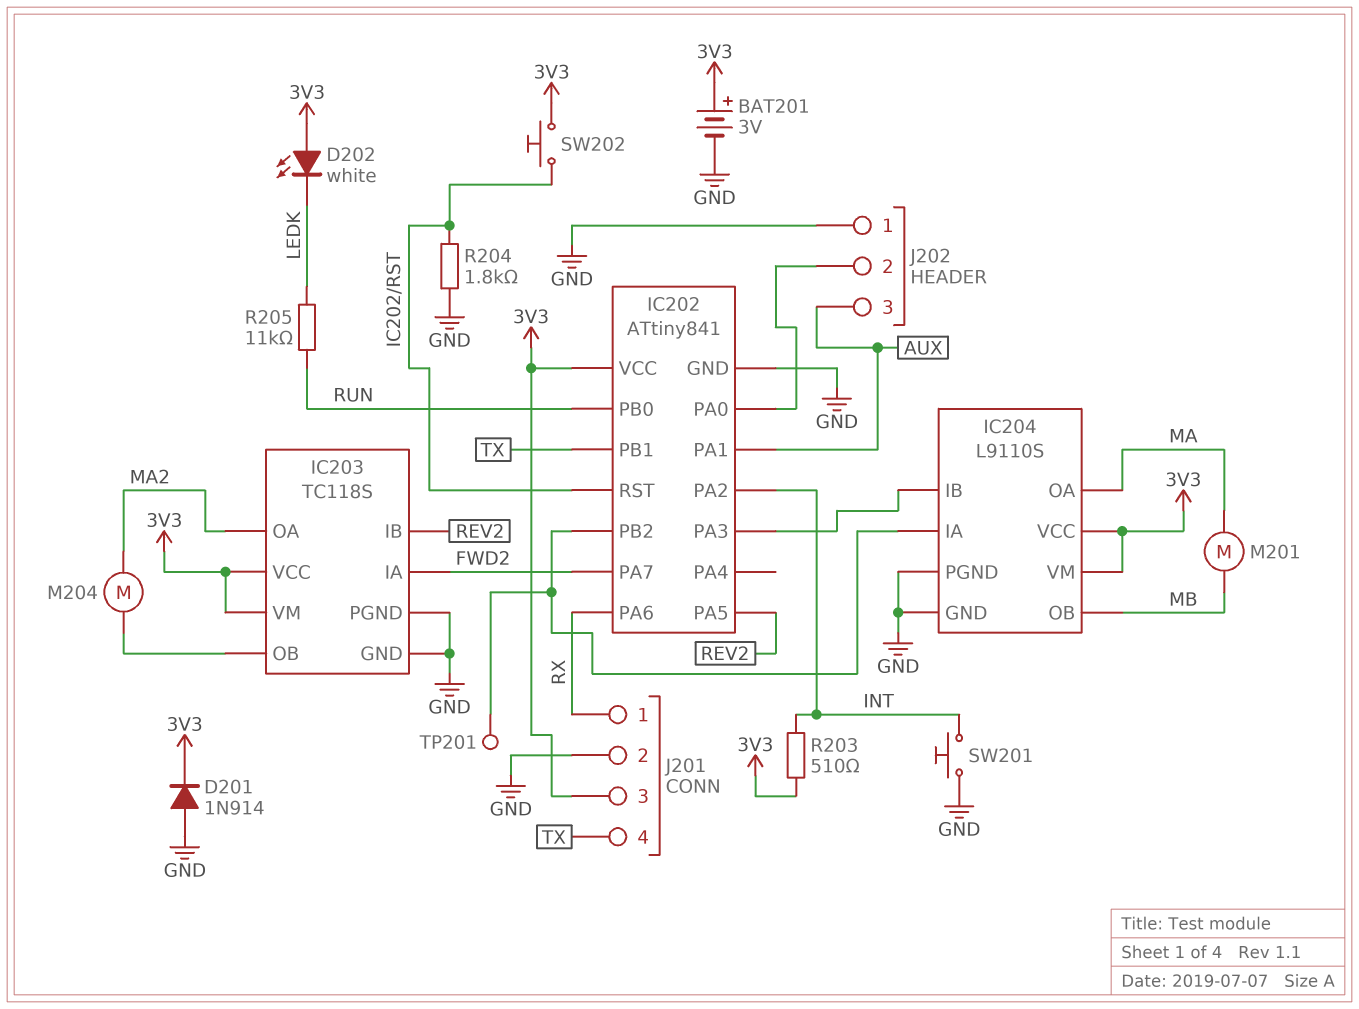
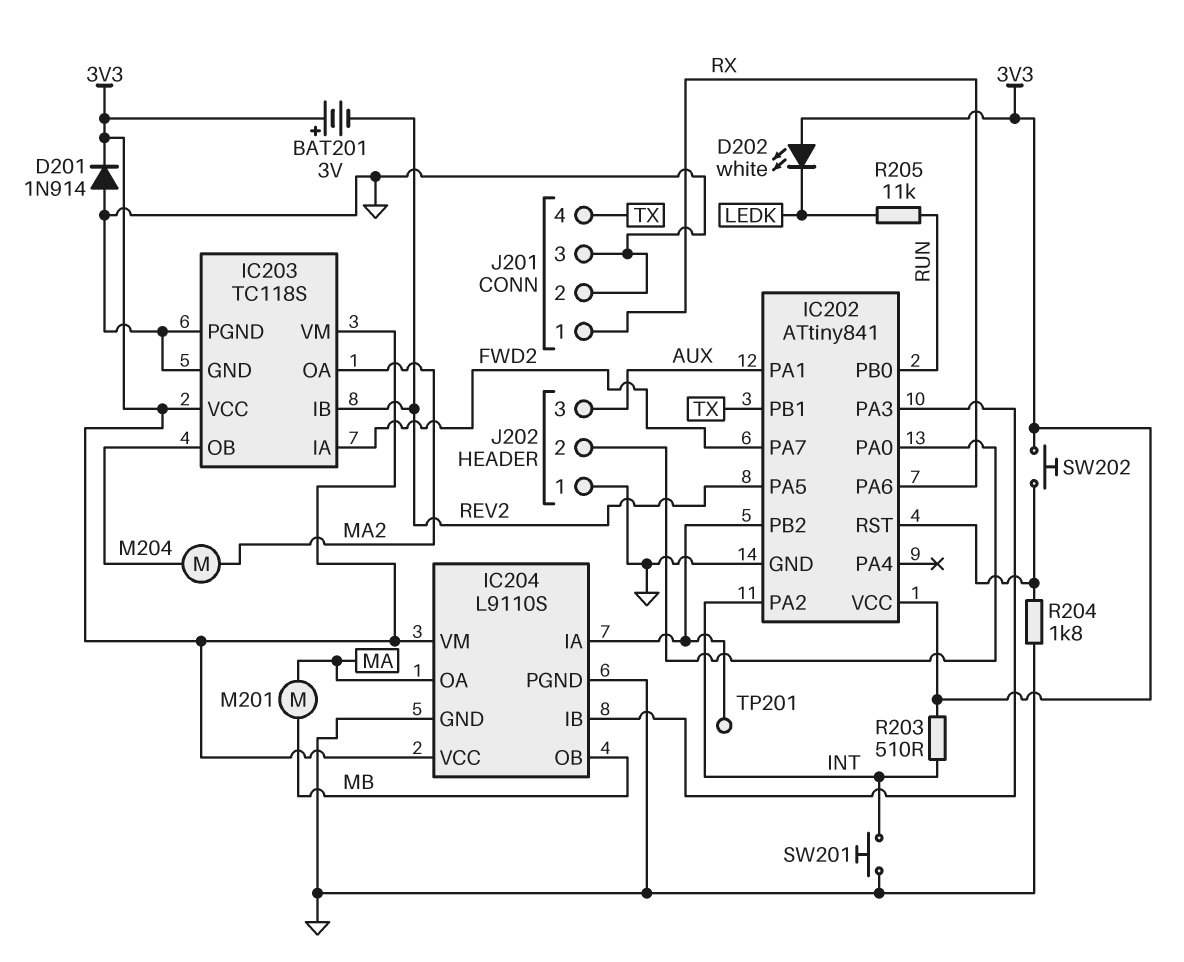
BAT201: 3V (plus 3V3, minus GND) -> 3V (plus 3V3, minus REV2)
J201 pin 3: 3V3 -> GND

